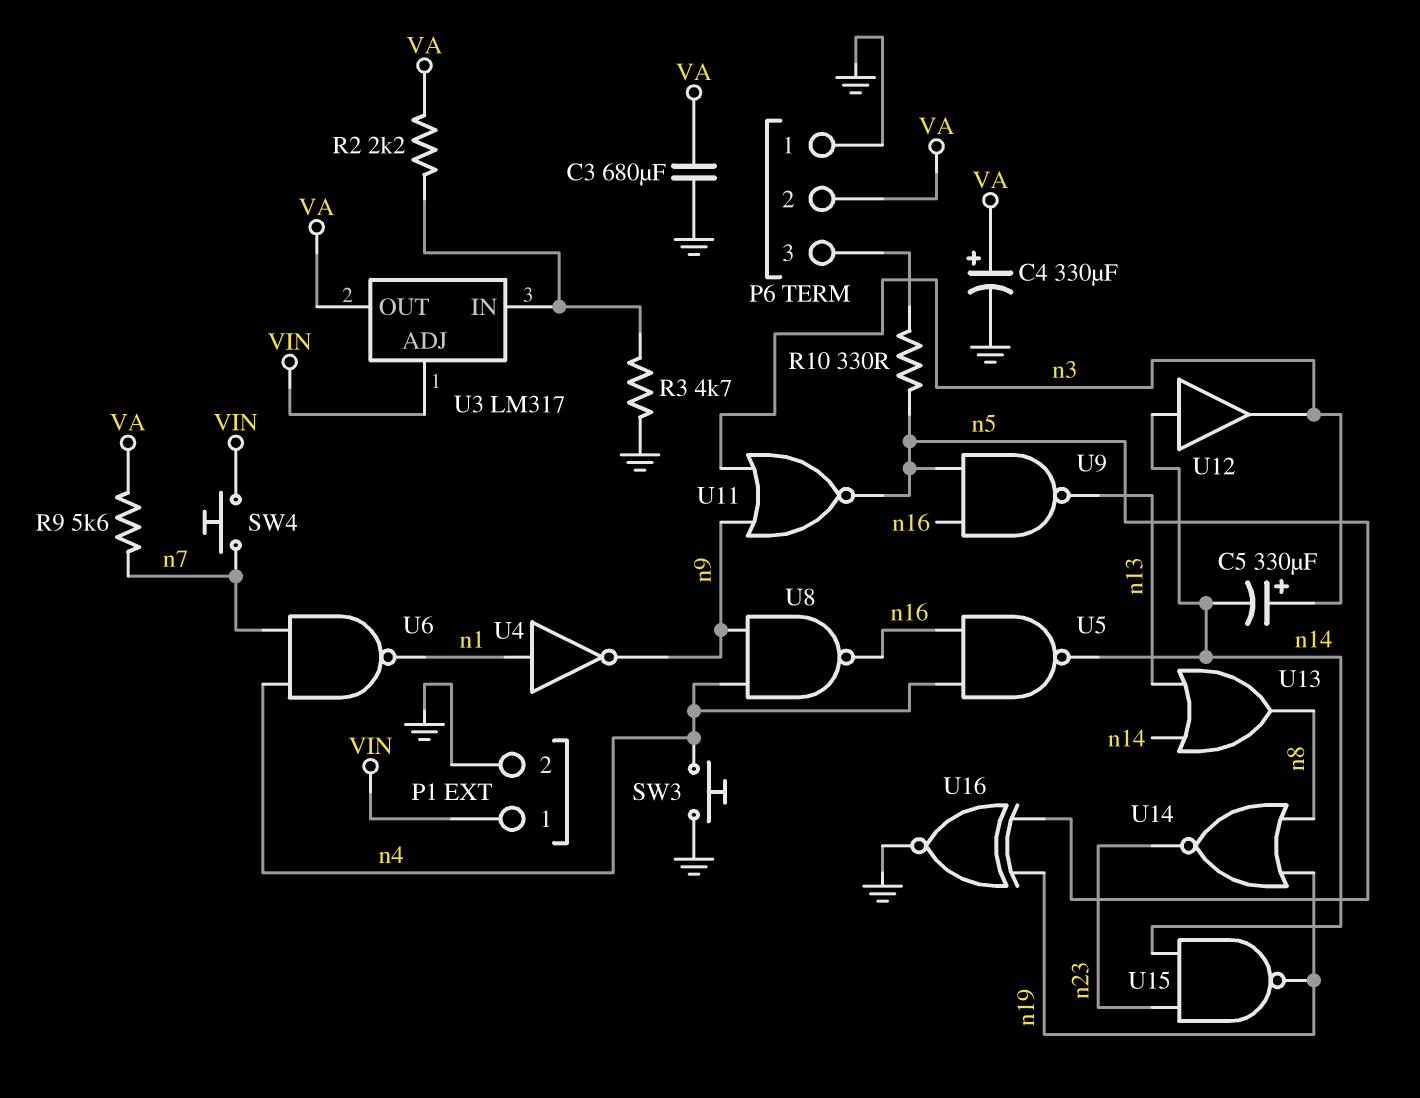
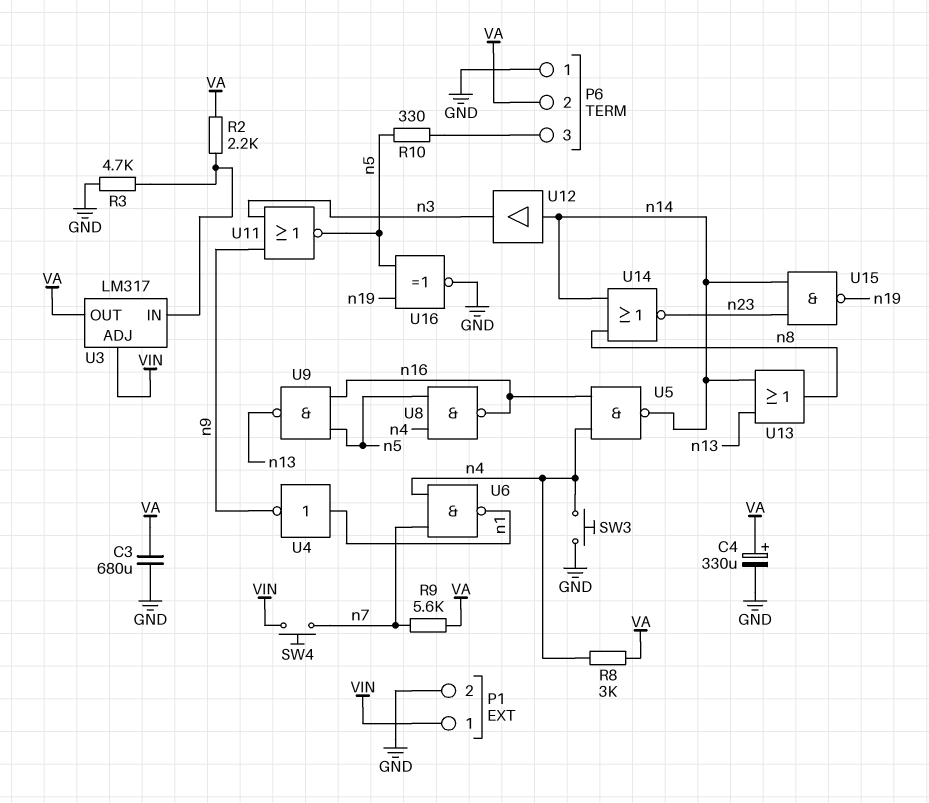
C5: 330uF (plus n3, minus n14) -> none
R8: none -> 3k (VA, n4)
U8: NAND (in n4, in n9, out n16) -> NAND (in n4, in n5, out n16)
U14: NOR (in n8, in n19, out n23) -> NOR (in n8, in n14, out n23)

